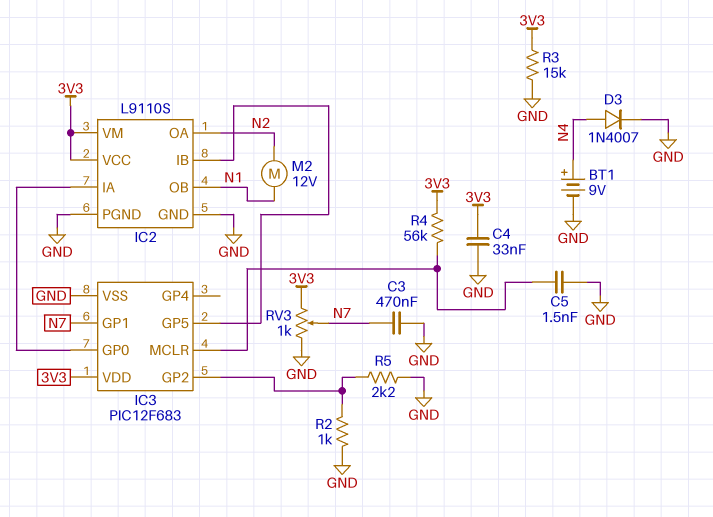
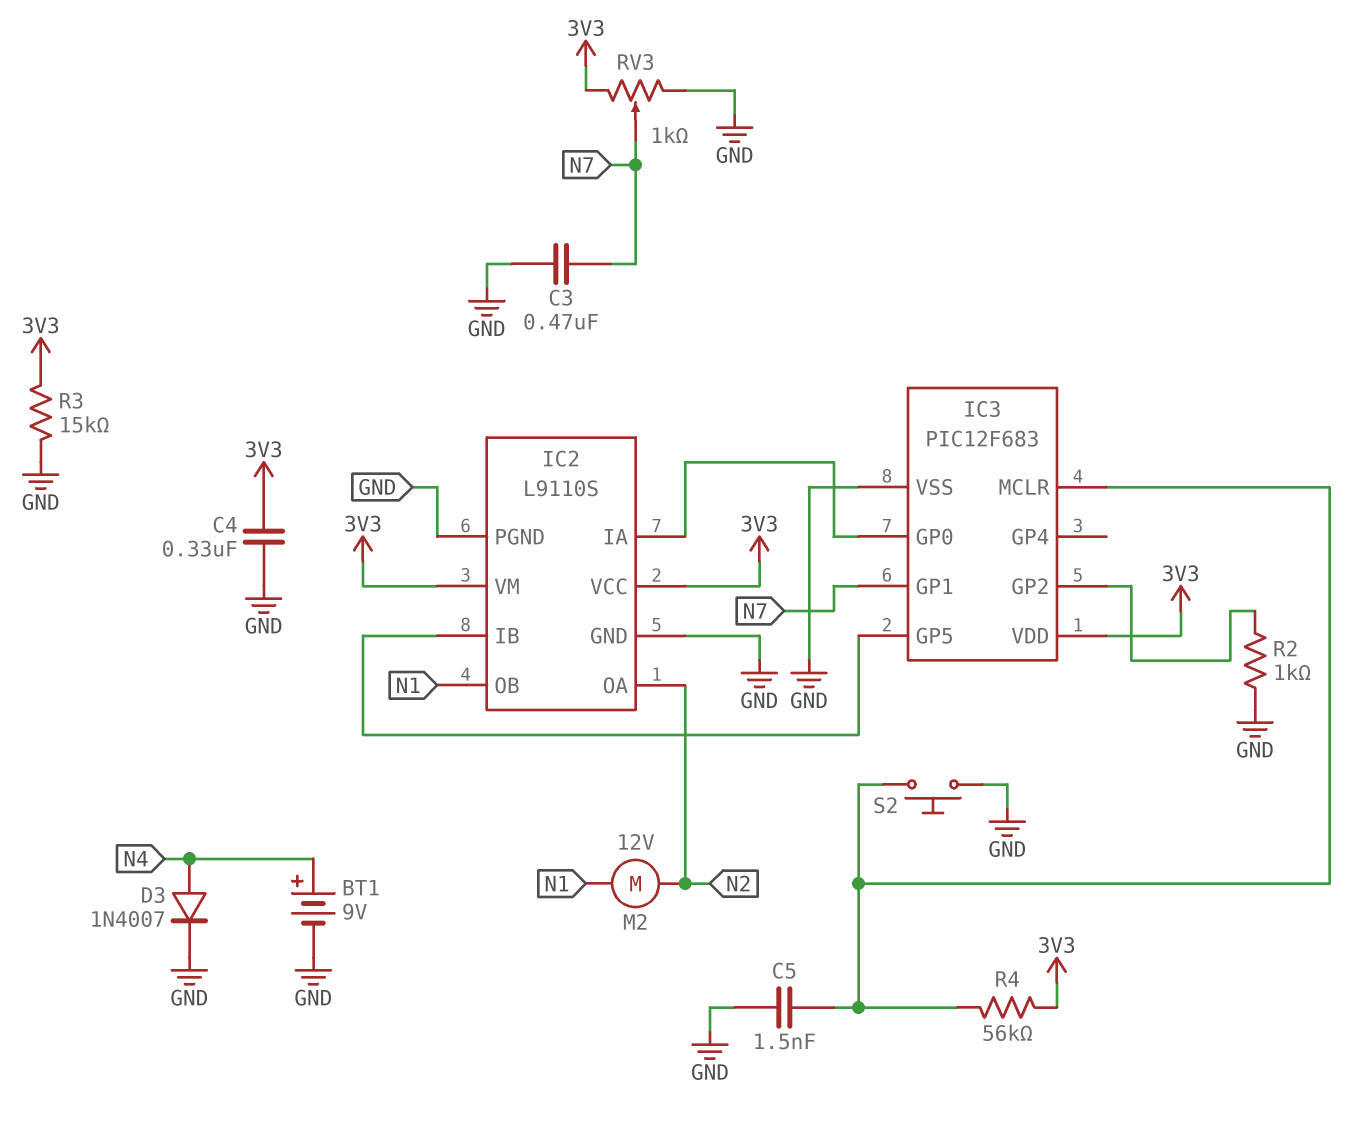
C4: 33nF (3V3, GND) -> 330nF (3V3, GND)
R5: 2.2k (GND, IC3/GP2) -> none
S2: none -> button (GND, IC3/MCLR)

